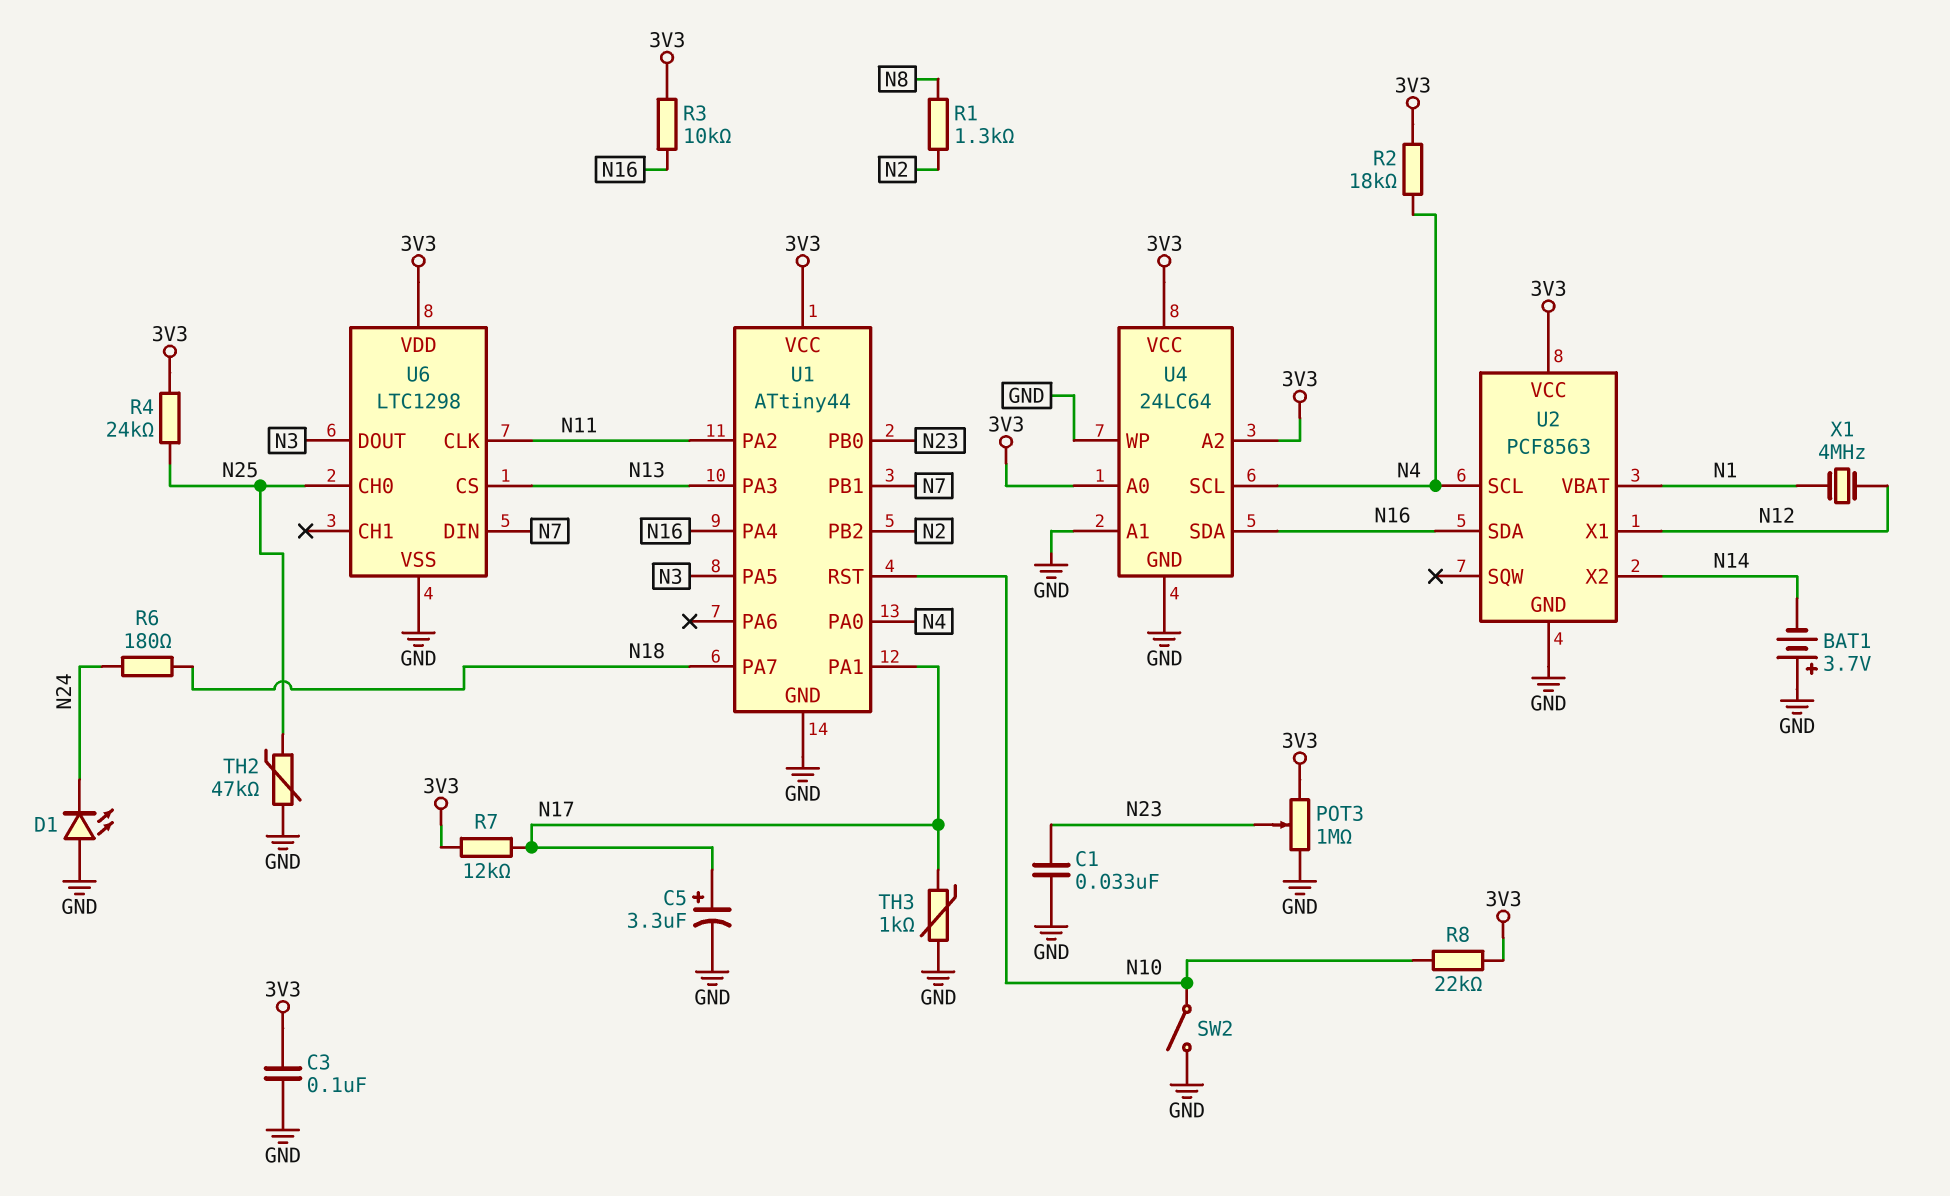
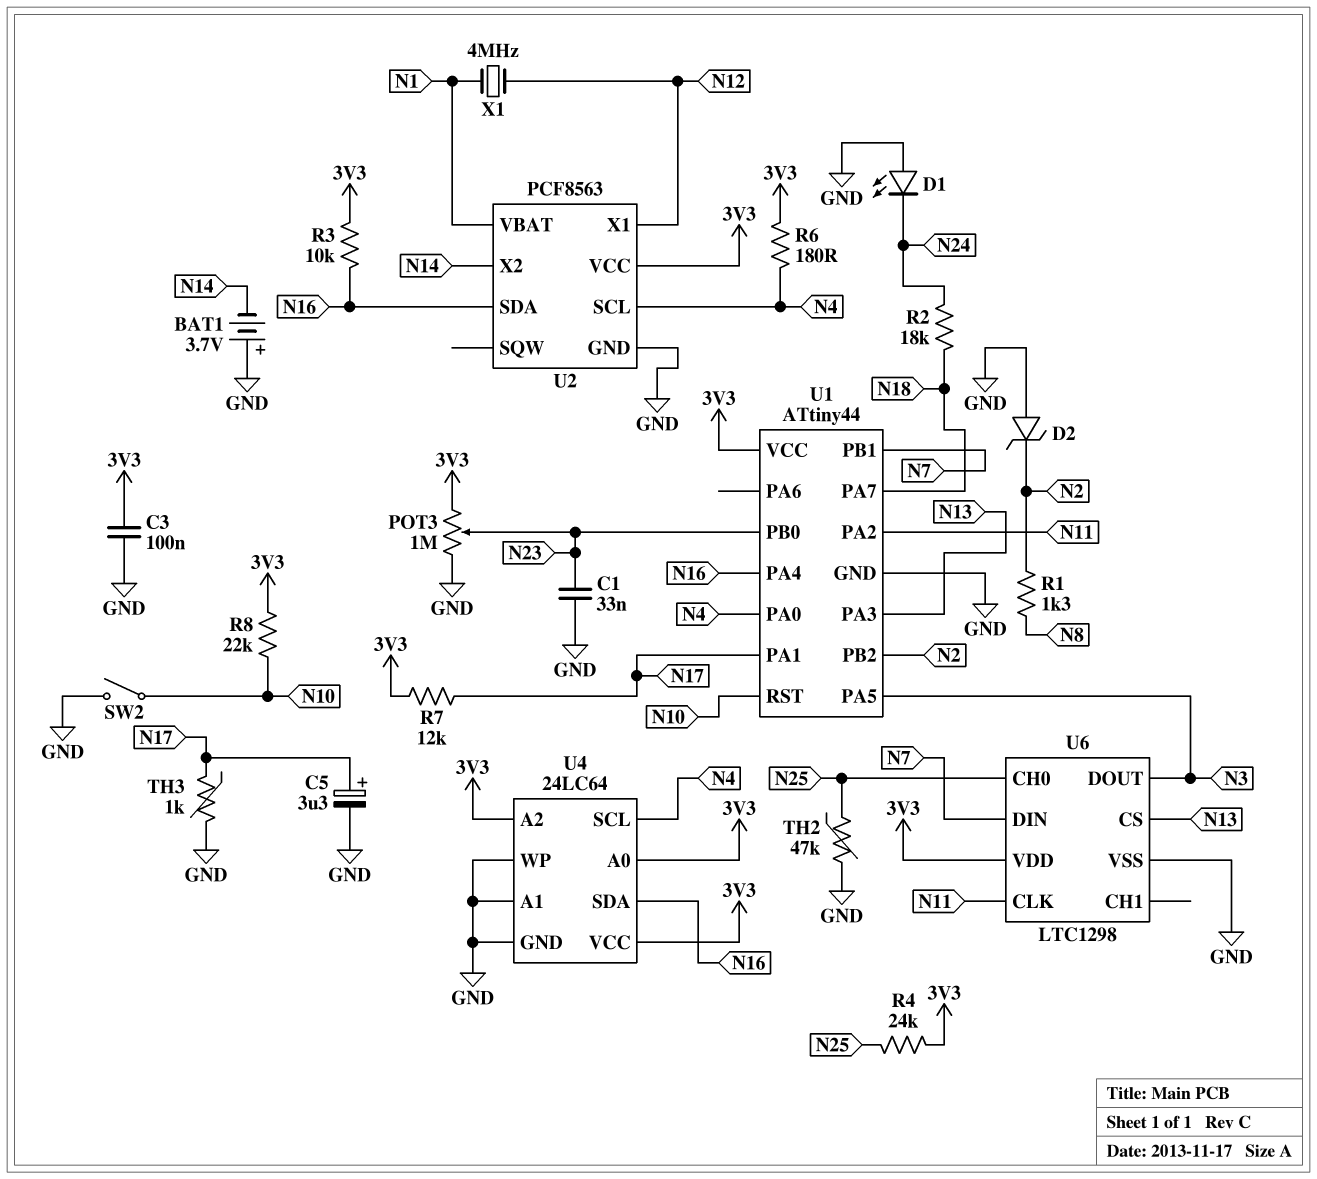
D2: none -> zener (A GND, K N2)
R2: 18k (3V3, N4) -> 18k (N18, N24)
R6: 180 (N18, N24) -> 180 (3V3, N4)

